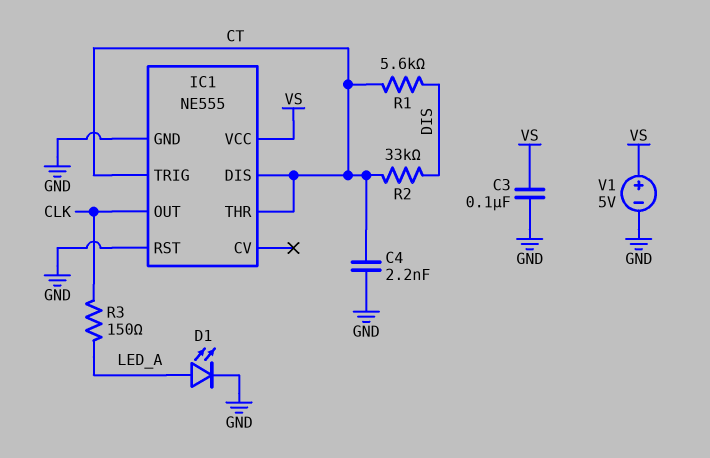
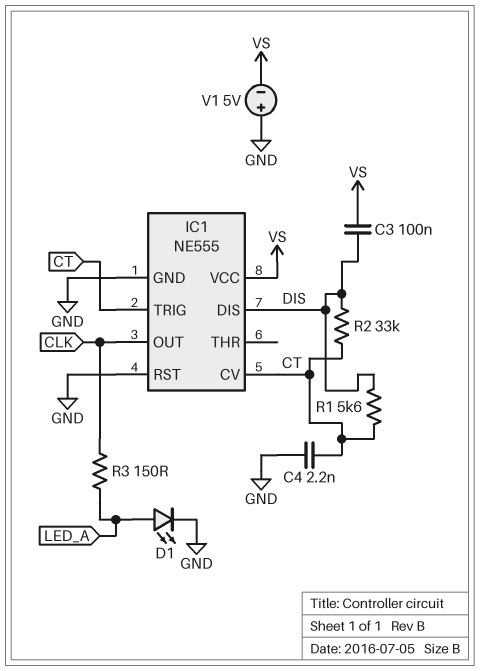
C3: 100nF (GND, VS) -> 100nF (DIS, VS)
IC1 pin CV: none -> CT
IC1 pin DIS: CT -> DIS
IC1 pin THR: CT -> none
V1: 5V (plus VS, minus GND) -> 5V (plus GND, minus VS)

